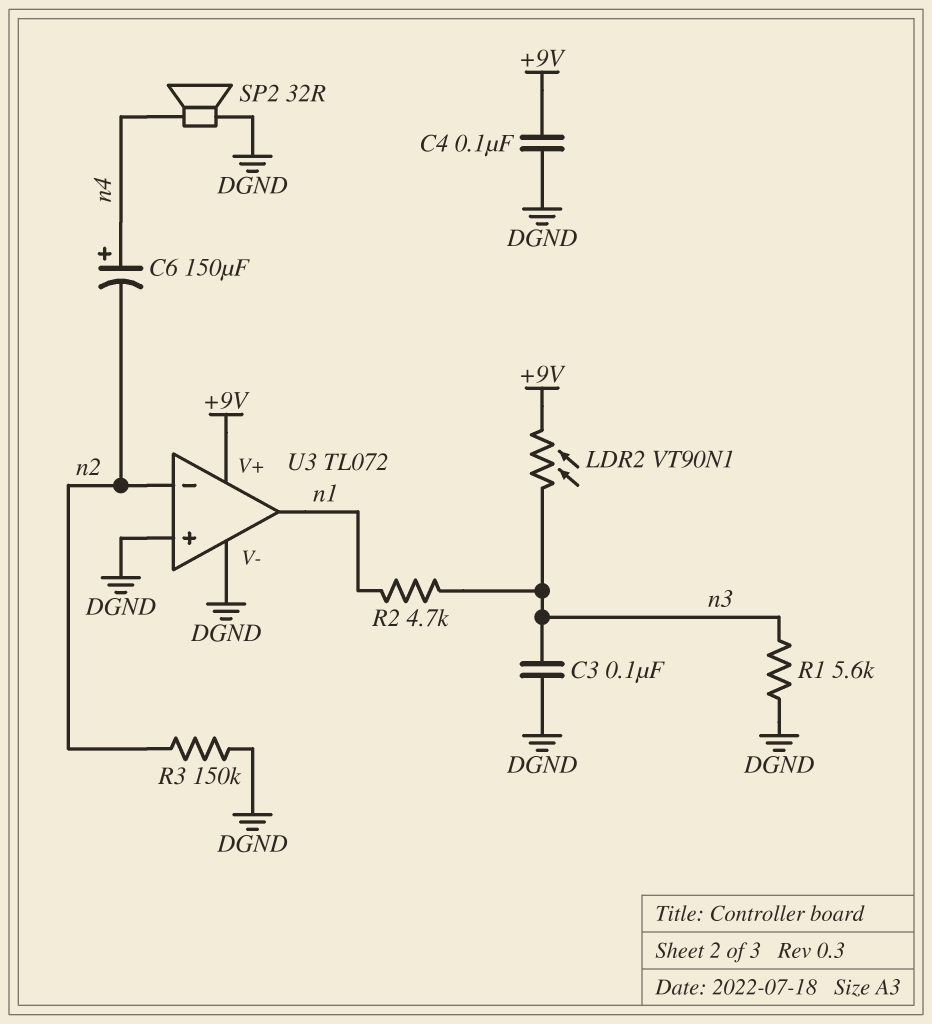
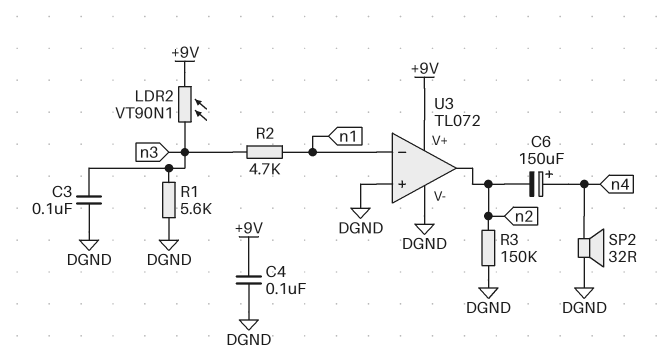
U3 pin in-: n2 -> n1
U3 pin out: n1 -> n2

